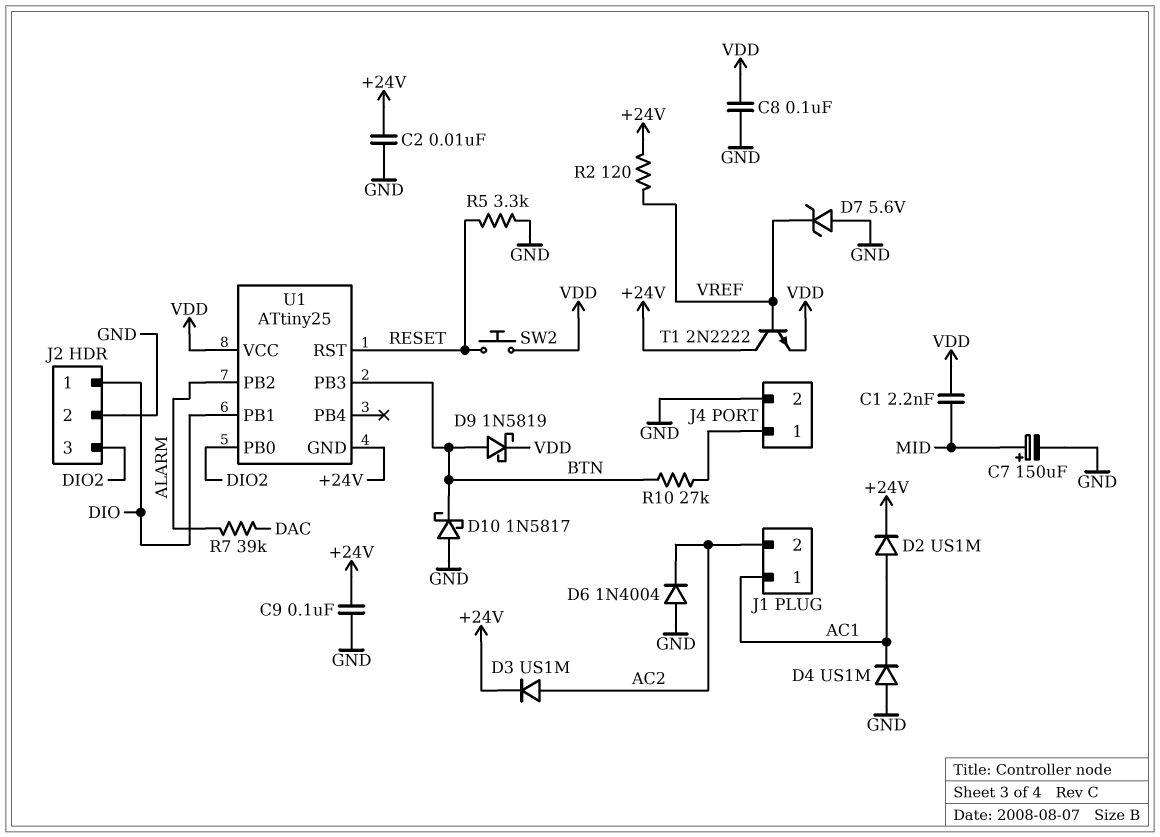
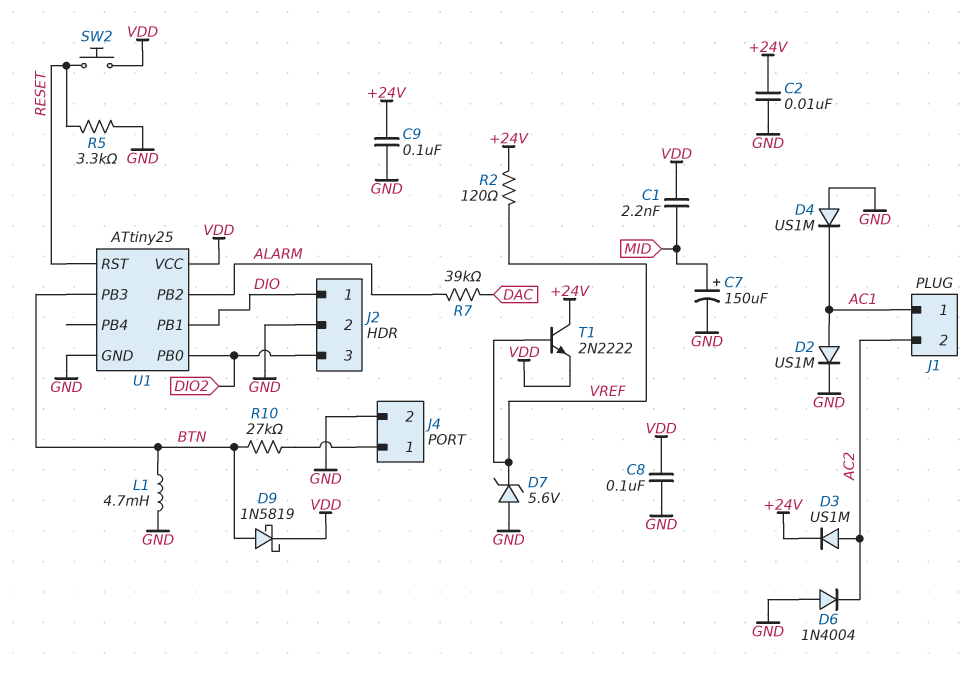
D2: diode US1M (A AC1, K +24V) -> diode US1M (A AC1, K GND)
D10: schottky 1N5817 (A GND, K BTN) -> none
L1: none -> 4.7mH (BTN, GND)
U1 pin GND: +24V -> GND

